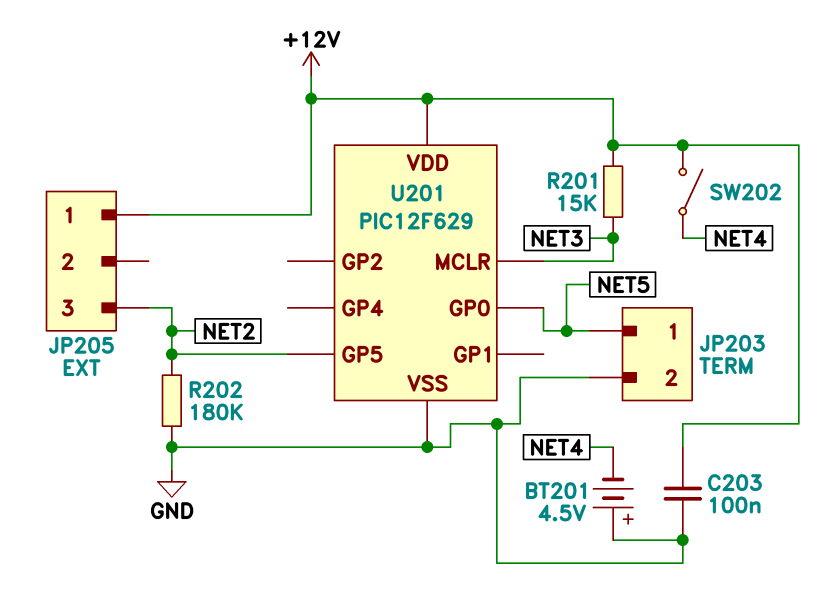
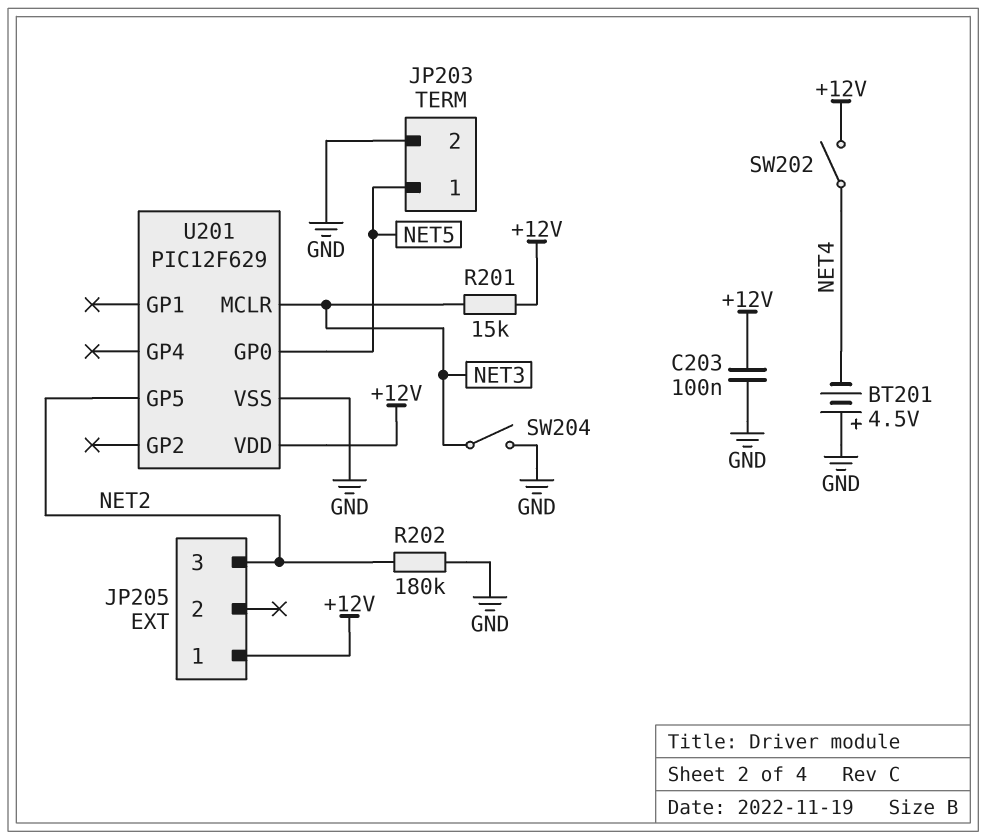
SW204: none -> switch (GND, NET3)

